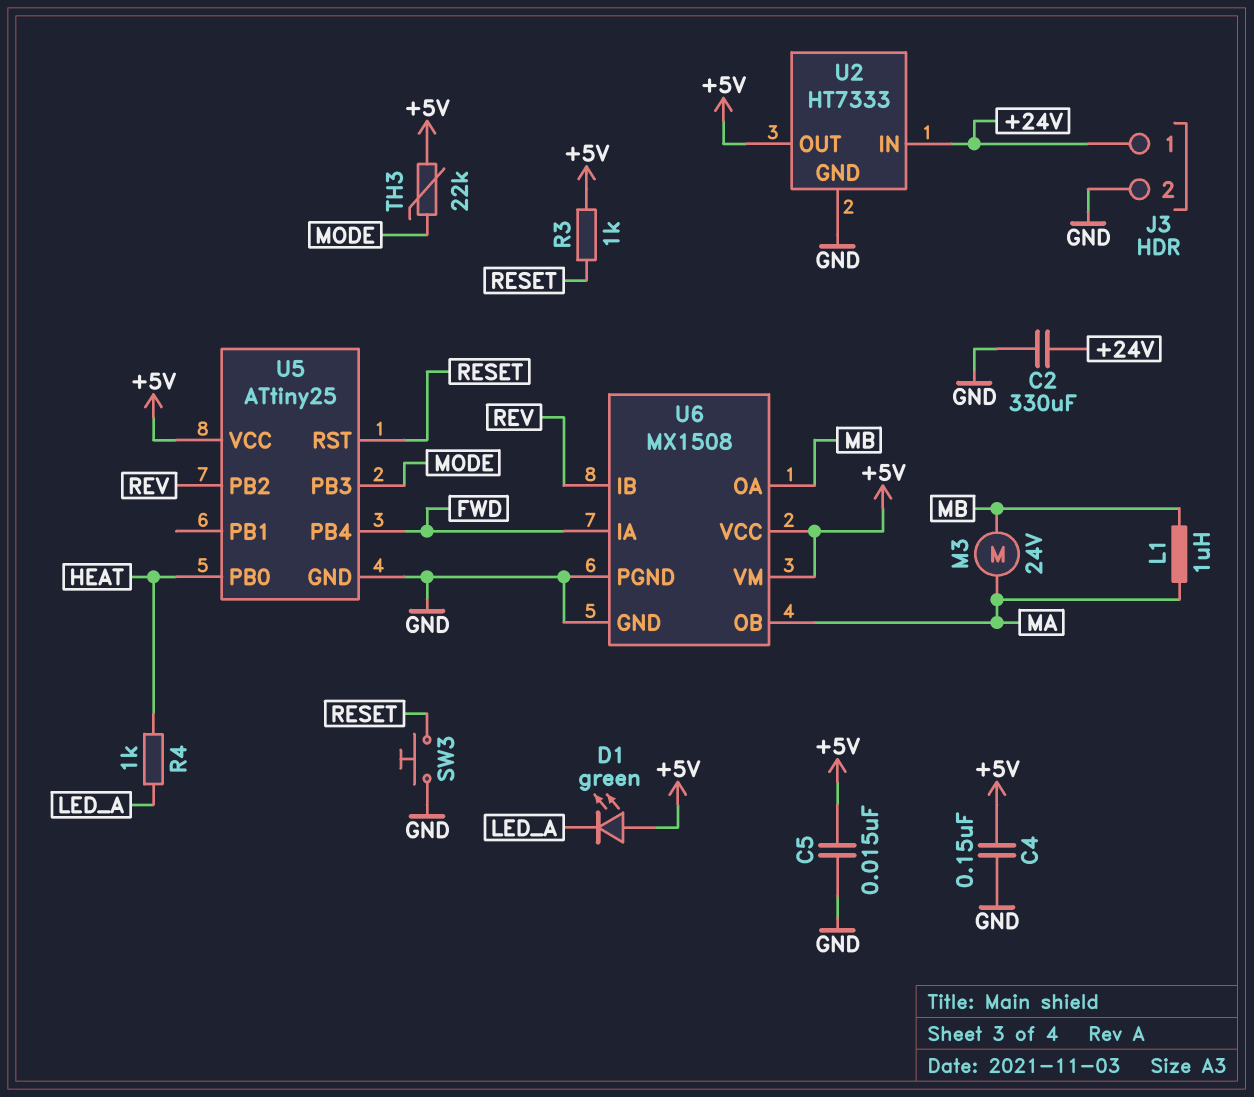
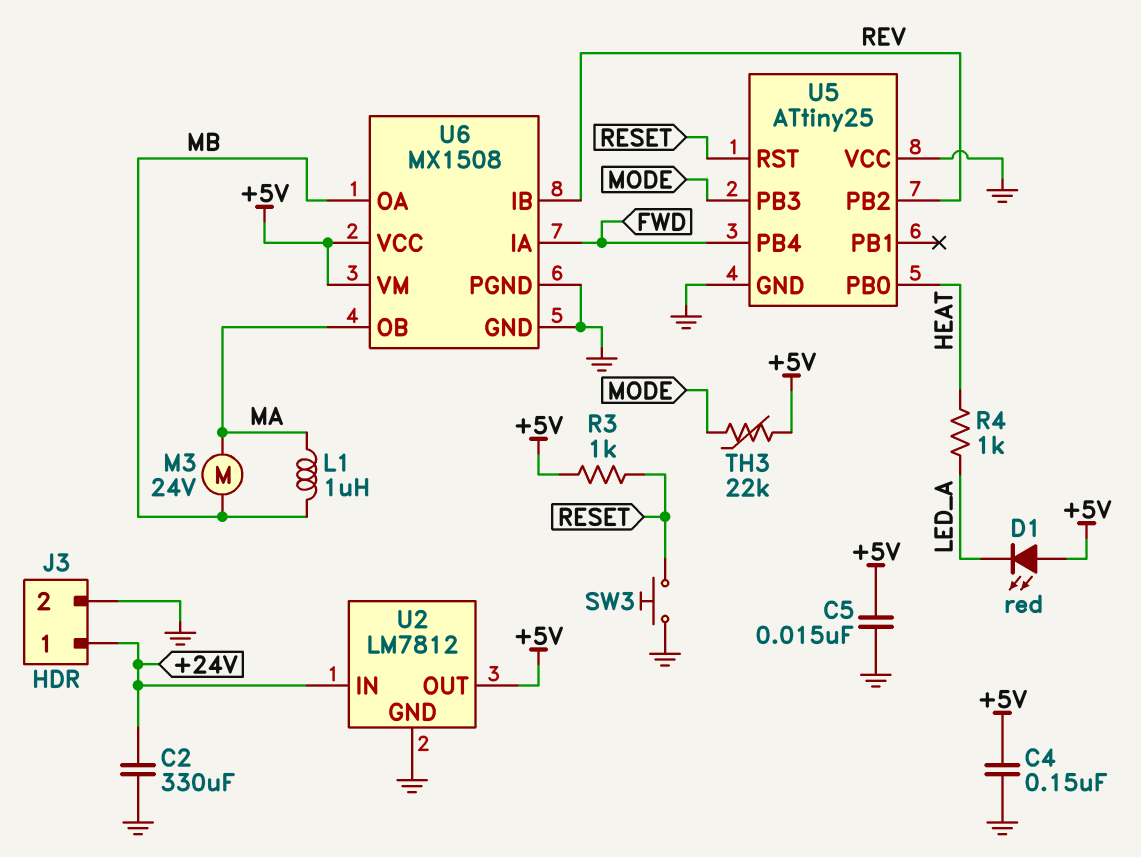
D1: LED green (A +5V, K LED_A) -> LED red (A +5V, K LED_A)
U2: HT7333 -> LM7812
U5 pin VCC: +5V -> GND

